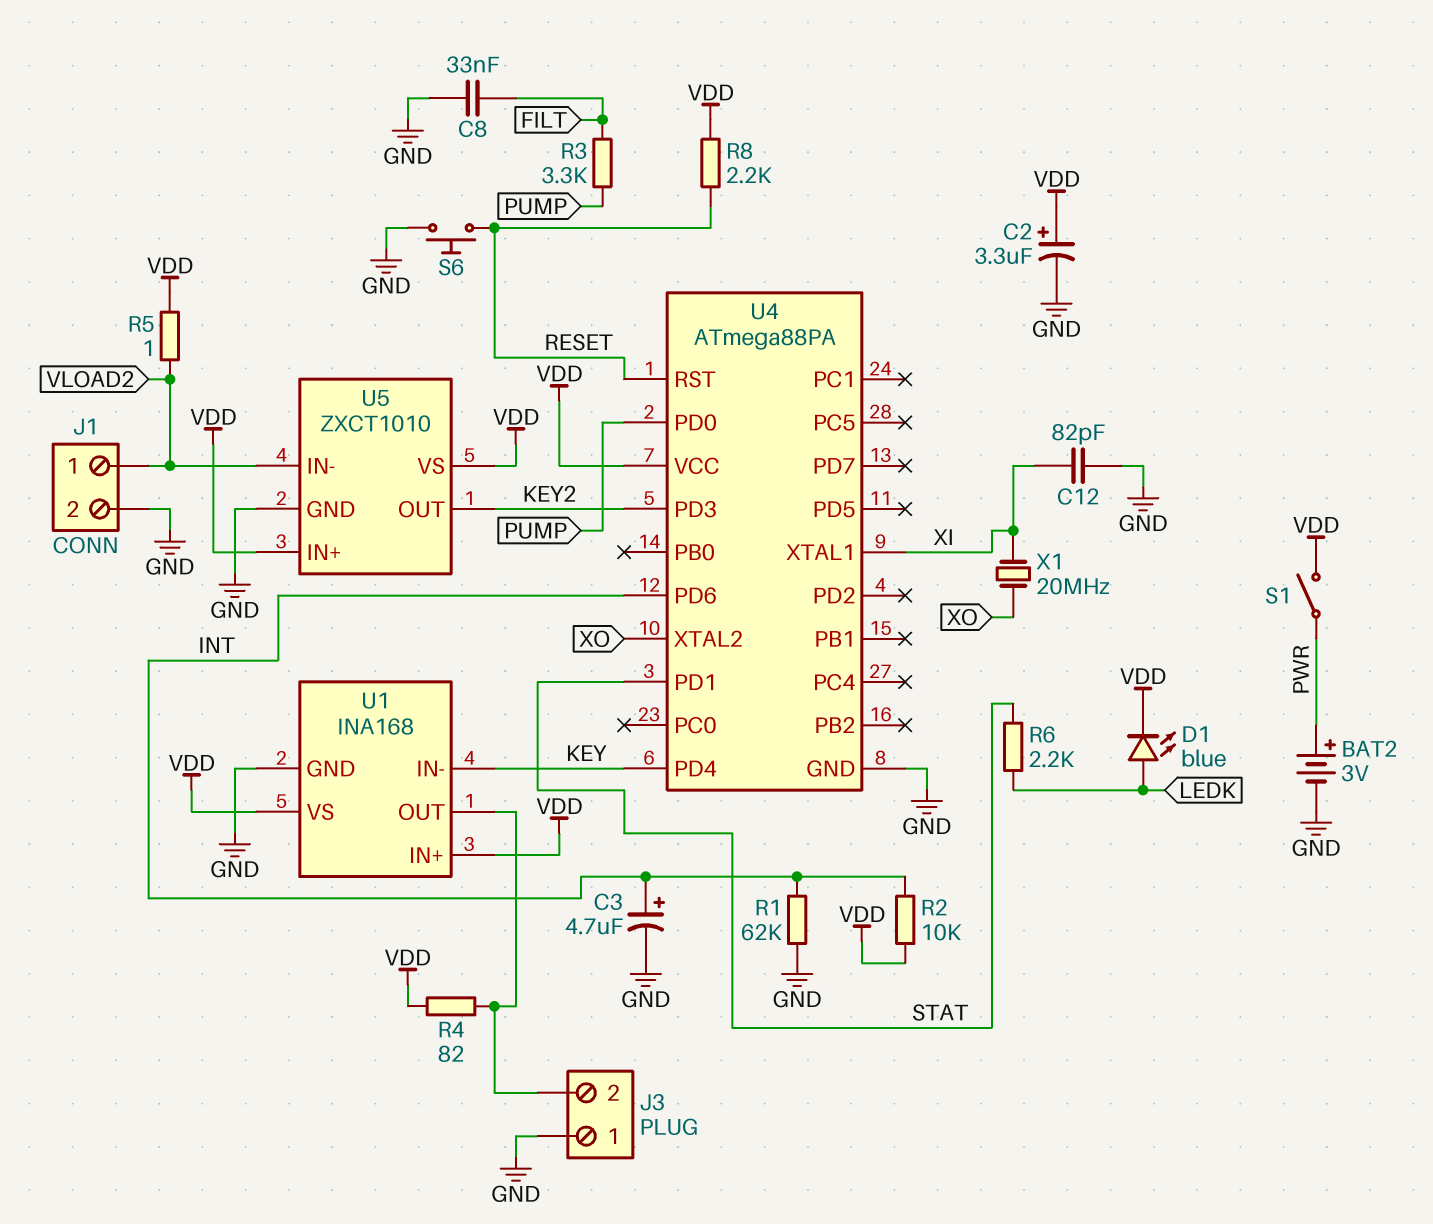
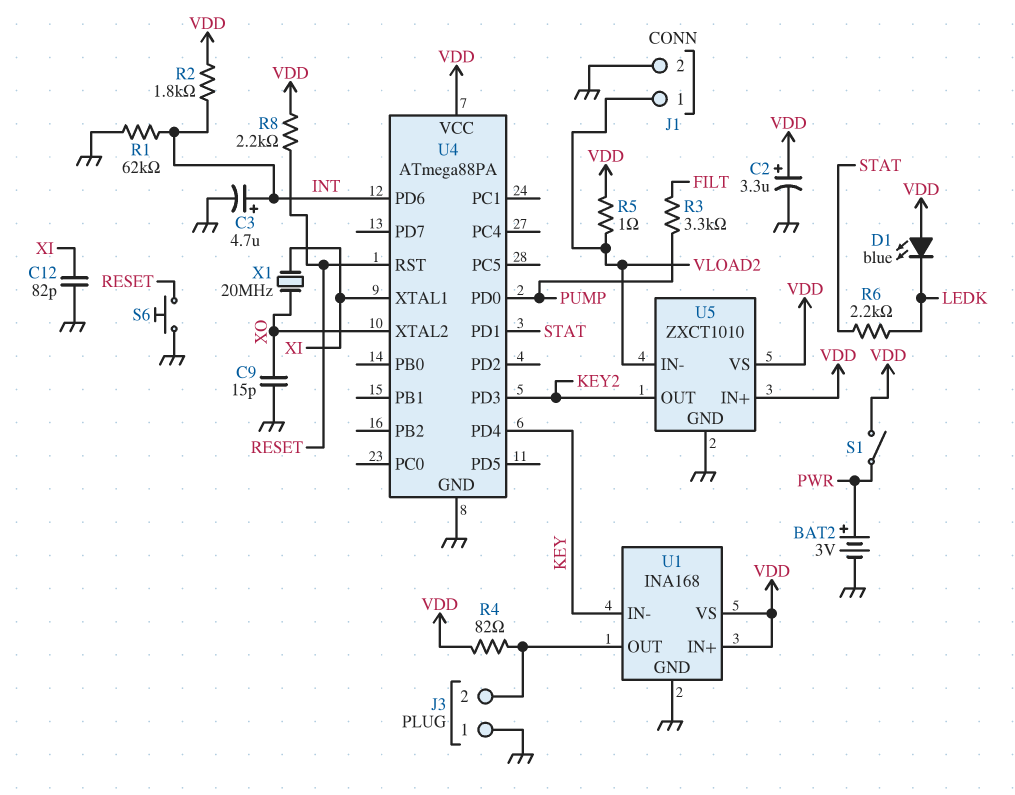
C8: 33nF (FILT, GND) -> none
C9: none -> 15pF (GND, XO)
D1: LED blue (A LEDK, K VDD) -> LED blue (A VDD, K LEDK)
R2: 10k (INT, VDD) -> 1.8k (INT, VDD)

